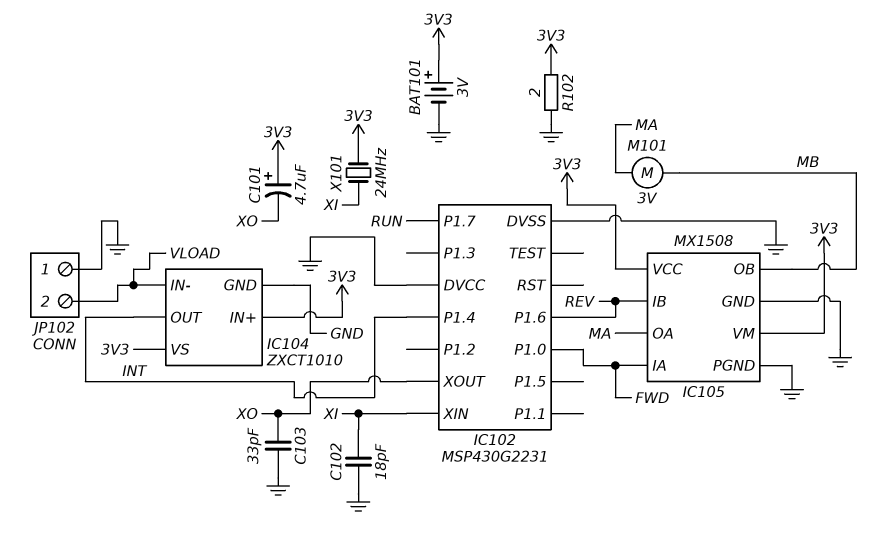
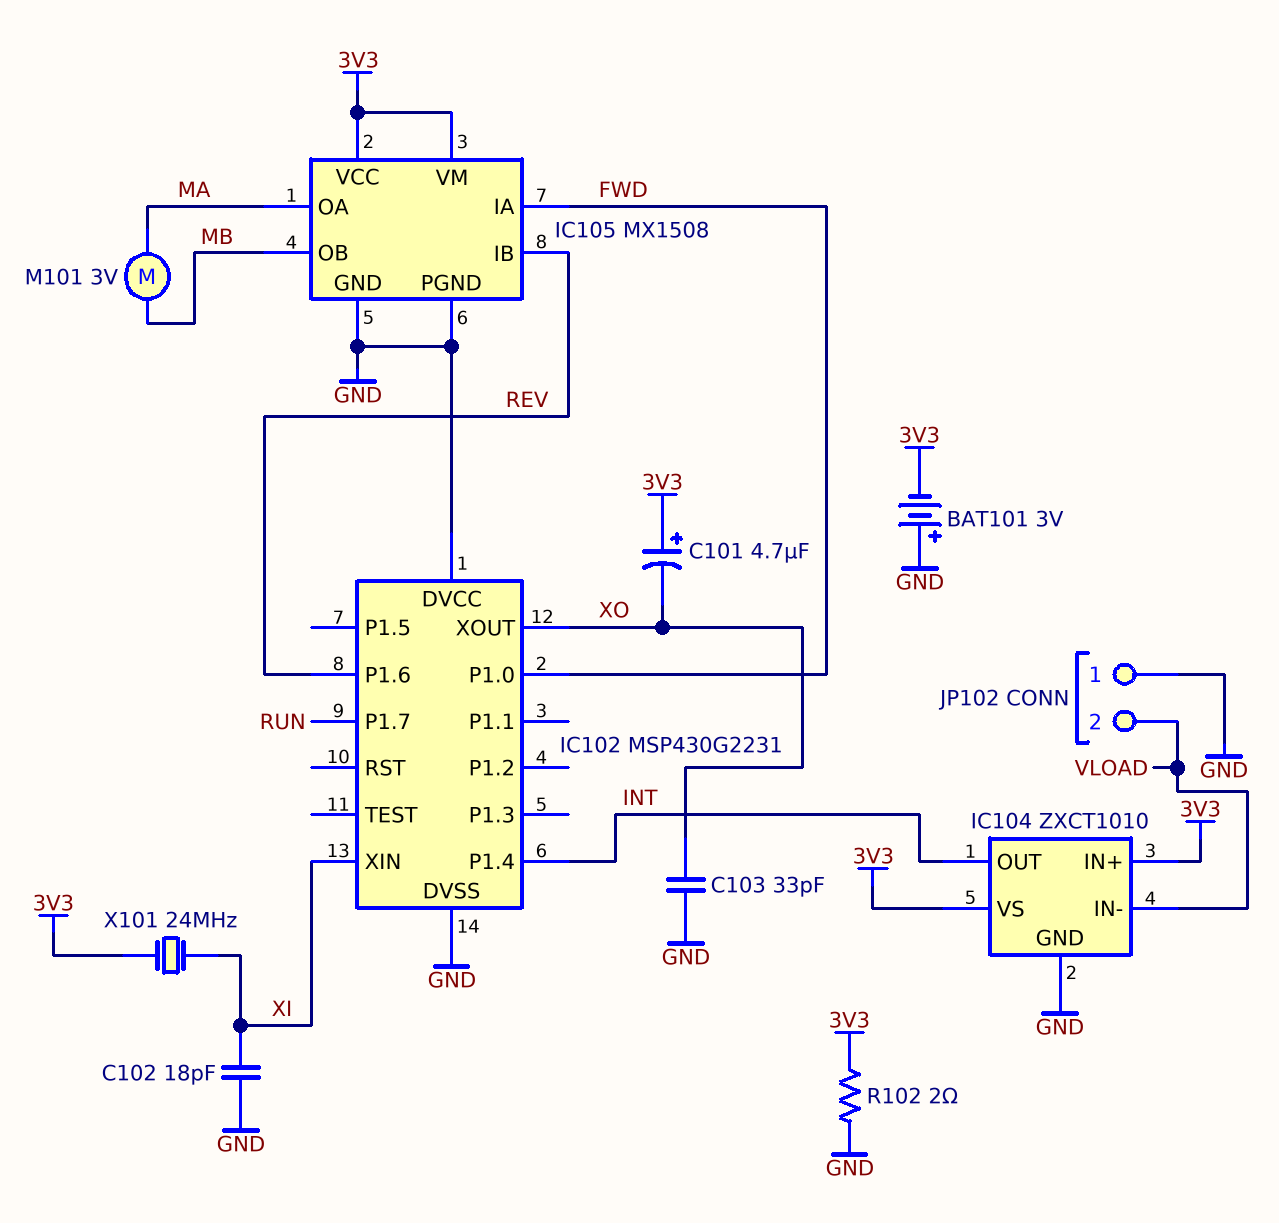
BAT101: 3V (plus 3V3, minus GND) -> 3V (plus GND, minus 3V3)

